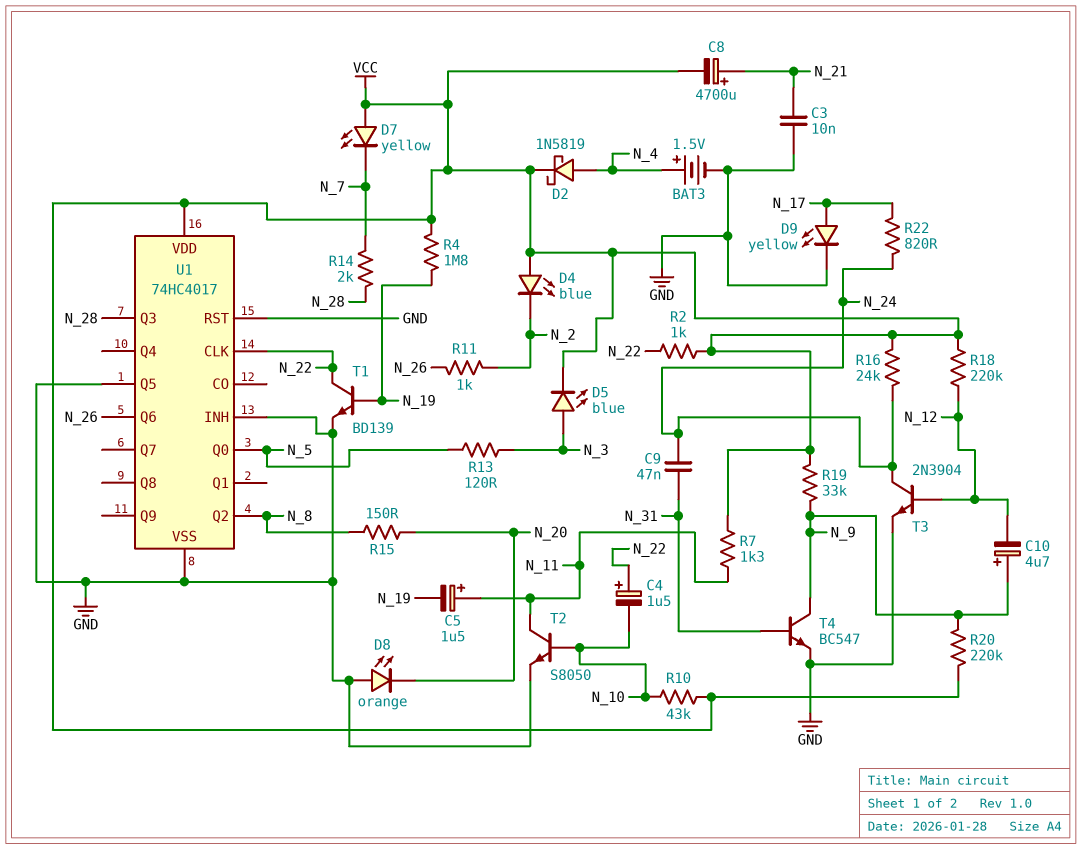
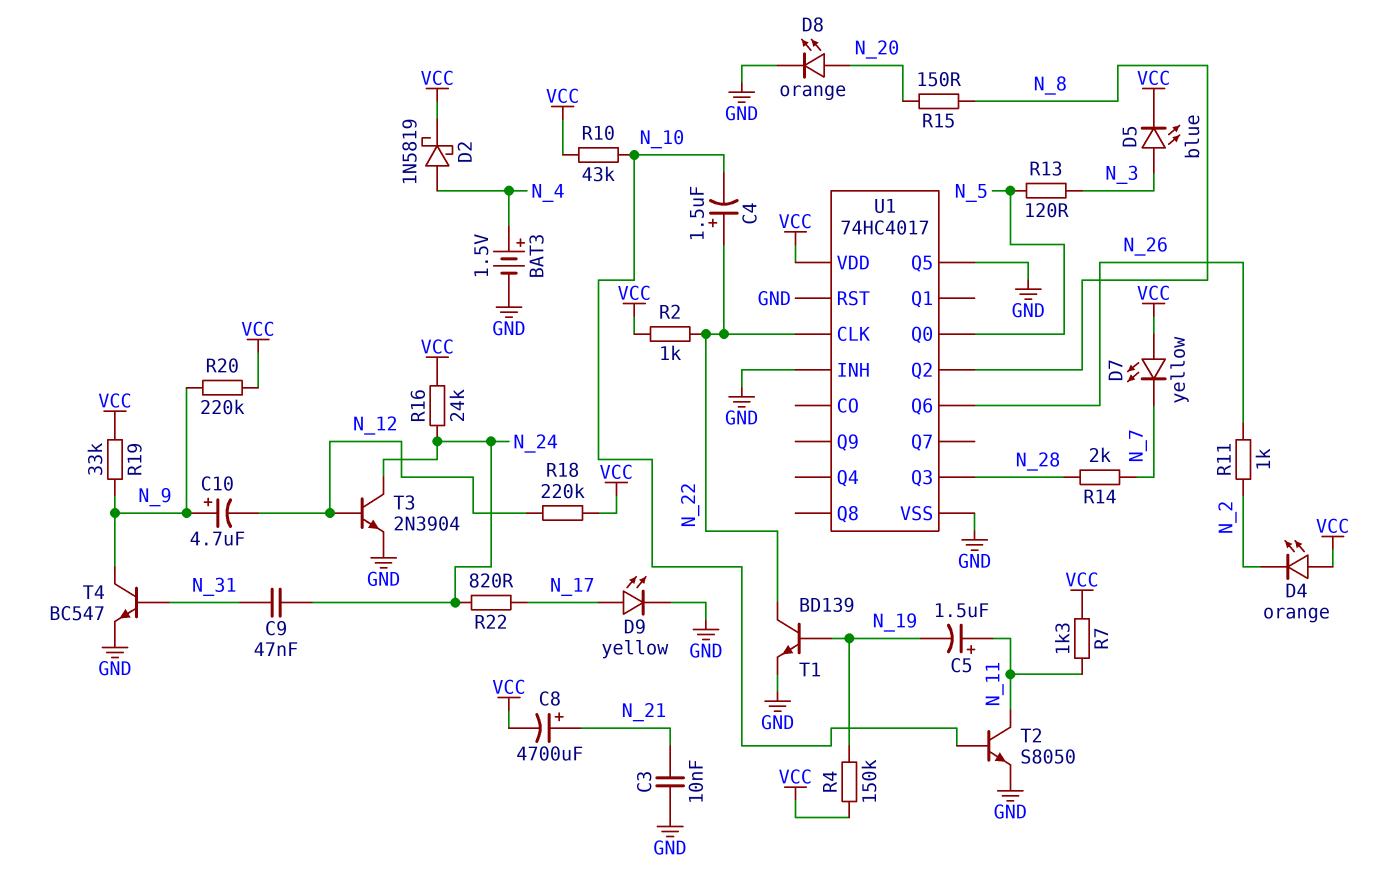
D4: LED blue (A VCC, K N_2) -> LED orange (A VCC, K N_2)
D8: LED orange (A GND, K N_20) -> LED orange (A N_20, K GND)
R4: 1.8M (N_19, VCC) -> 150k (N_19, VCC)

